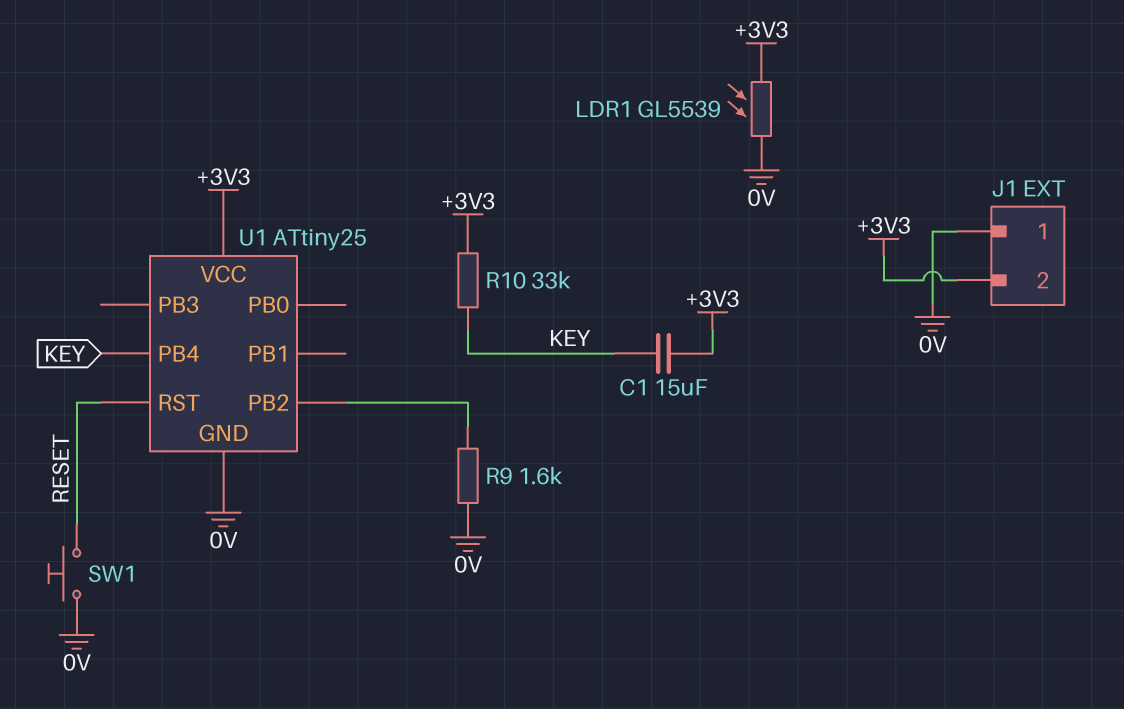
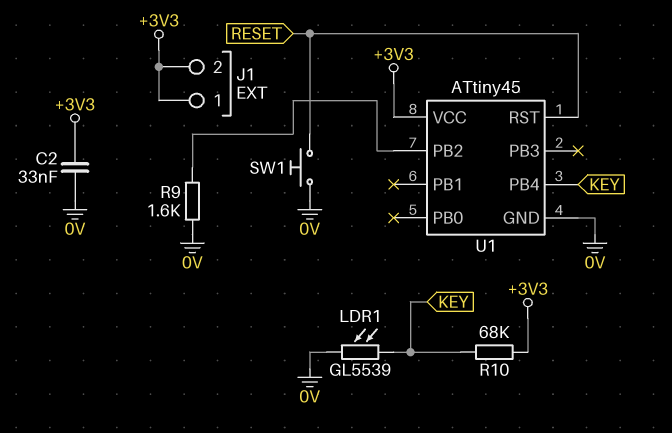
C1: 15uF (+3V3, KEY) -> none
C2: none -> 33nF (+3V3, 0V)
J1 pin 1: 0V -> +3V3
LDR1: GL5539 (+3V3, 0V) -> GL5539 (0V, KEY)
R10: 33k (+3V3, KEY) -> 68k (+3V3, KEY)
U1: ATtiny25 -> ATtiny45

